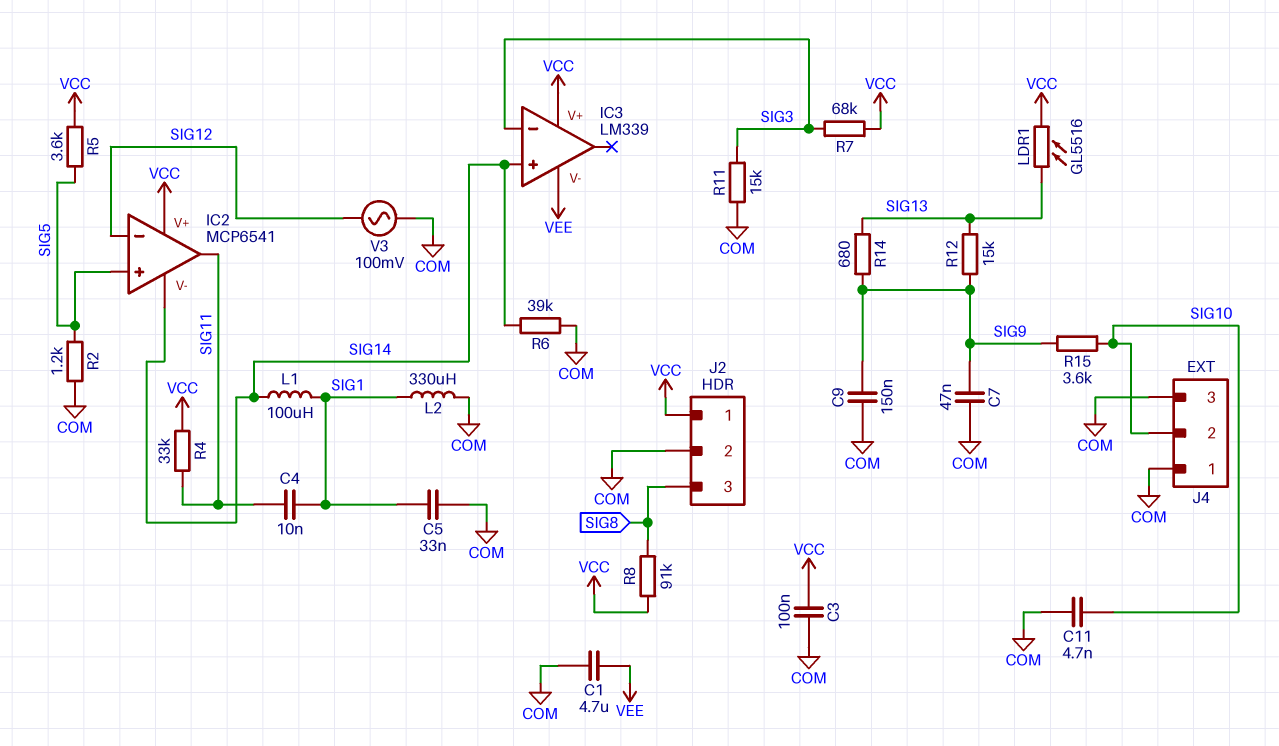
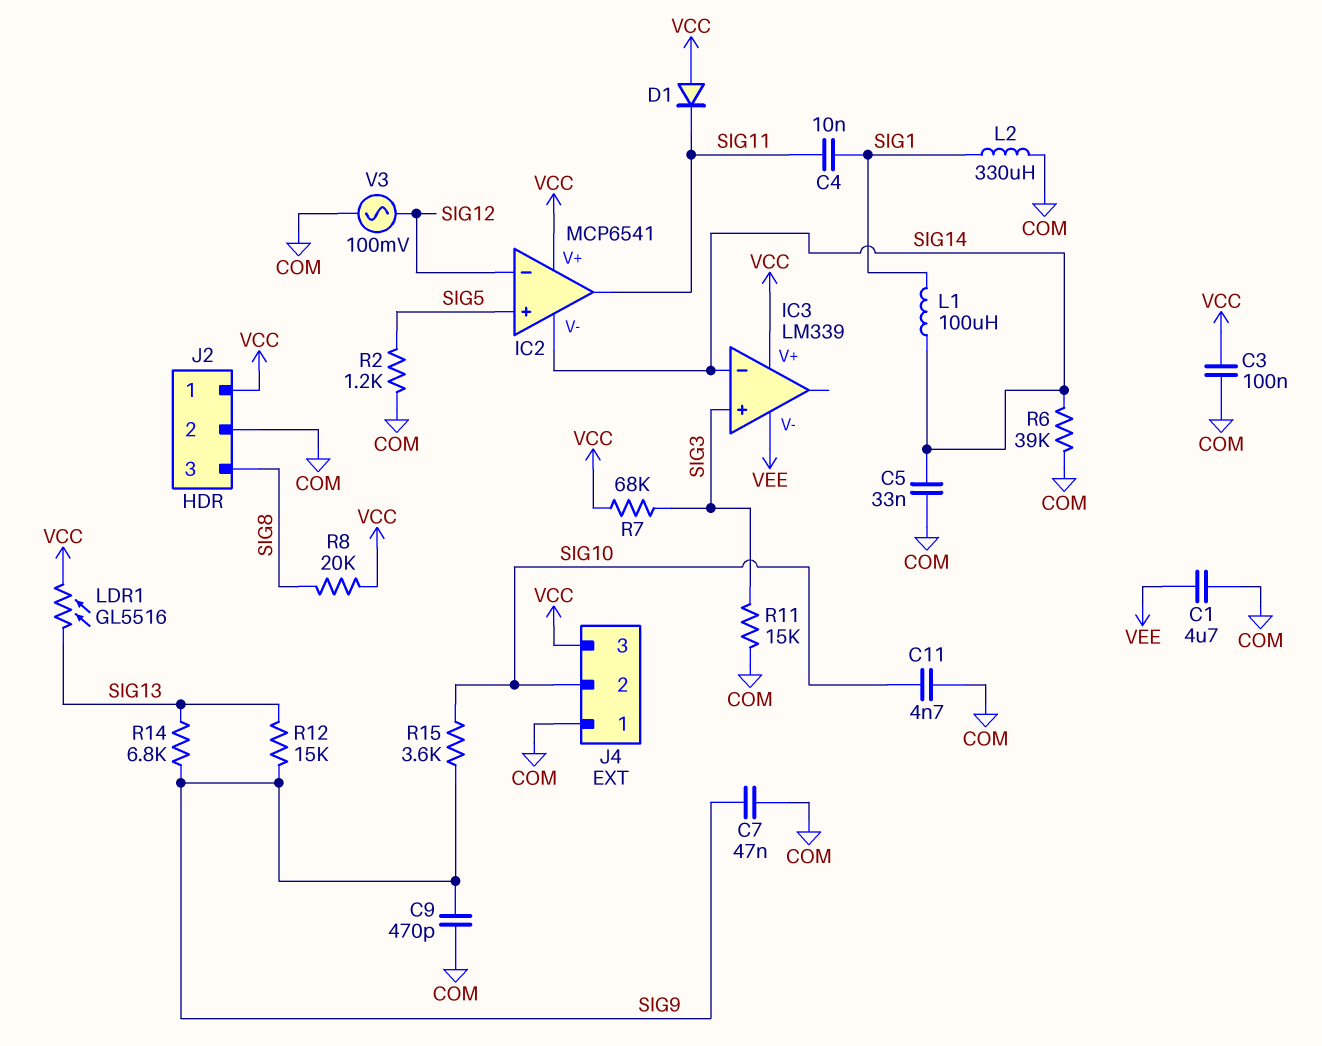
C5: 33nF (COM, SIG1) -> 33nF (COM, SIG14)
C9: 150nF (COM, SIG9) -> 470pF (COM, SIG9)
D1: none -> diode (A VCC, K SIG11)
IC3 pin in+: SIG14 -> SIG3
IC3 pin in-: SIG3 -> SIG14
J4 pin 3: COM -> VCC
R4: 33k (SIG11, VCC) -> none
R5: 3.6k (SIG5, VCC) -> none
R8: 91k (SIG8, VCC) -> 20k (SIG8, VCC)
R14: 680 (SIG9, SIG13) -> 6.8k (SIG9, SIG13)

